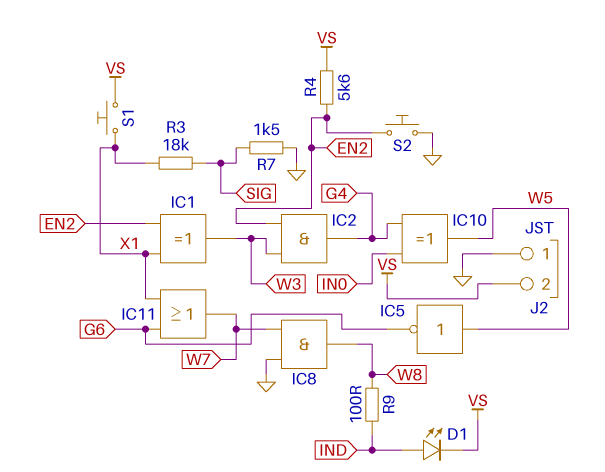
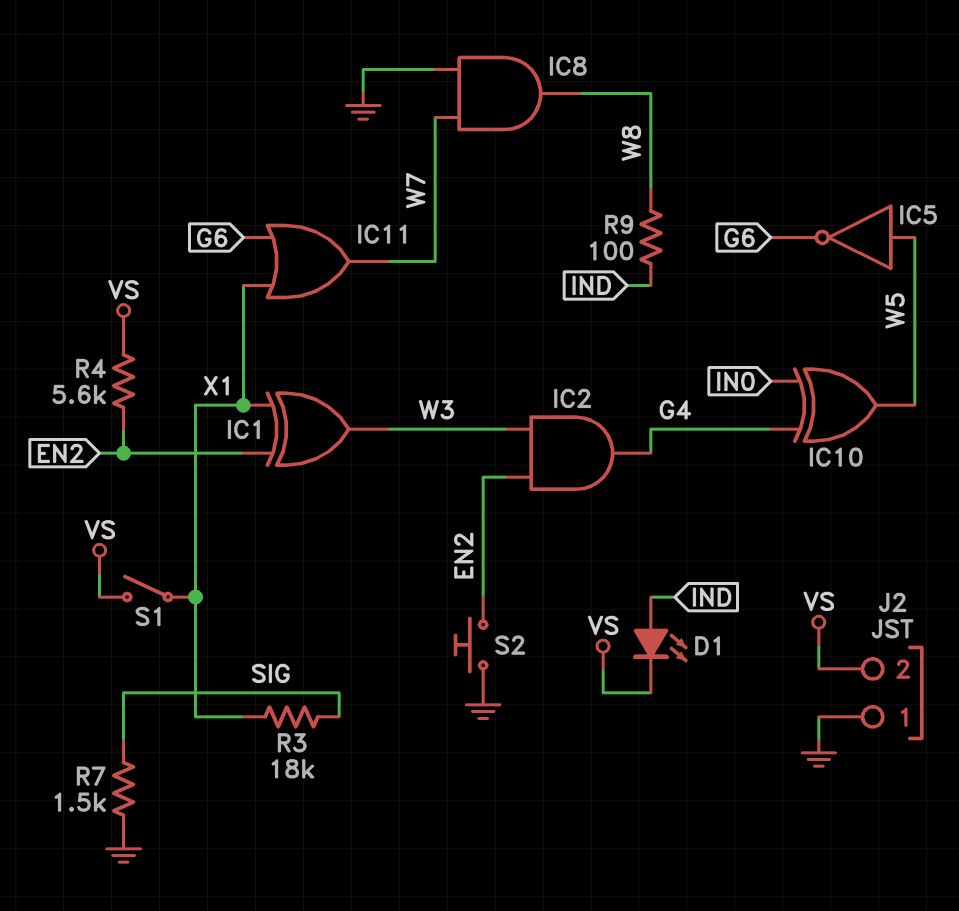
S1: button (VS, X1) -> switch (VS, X1)

